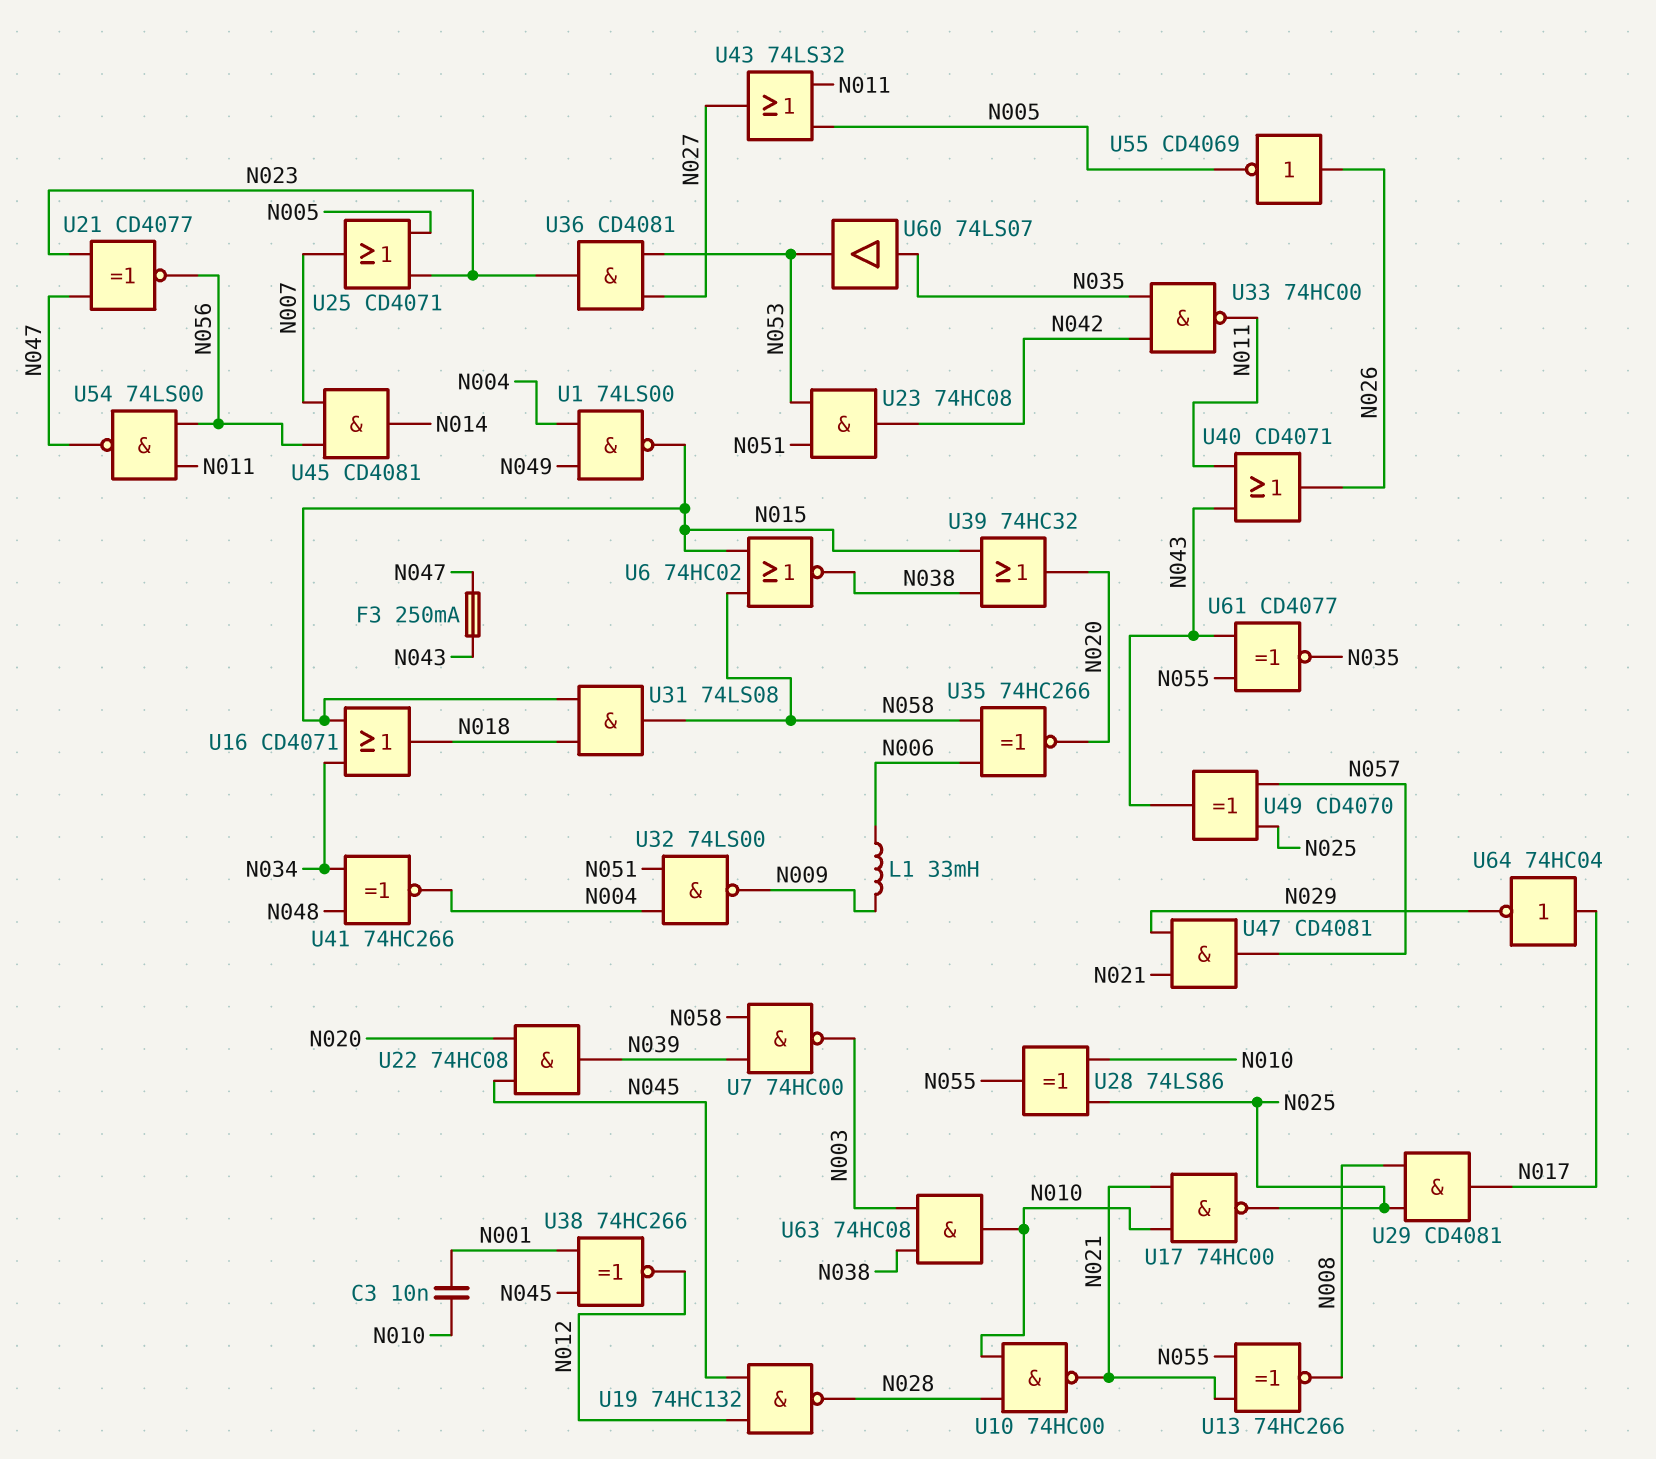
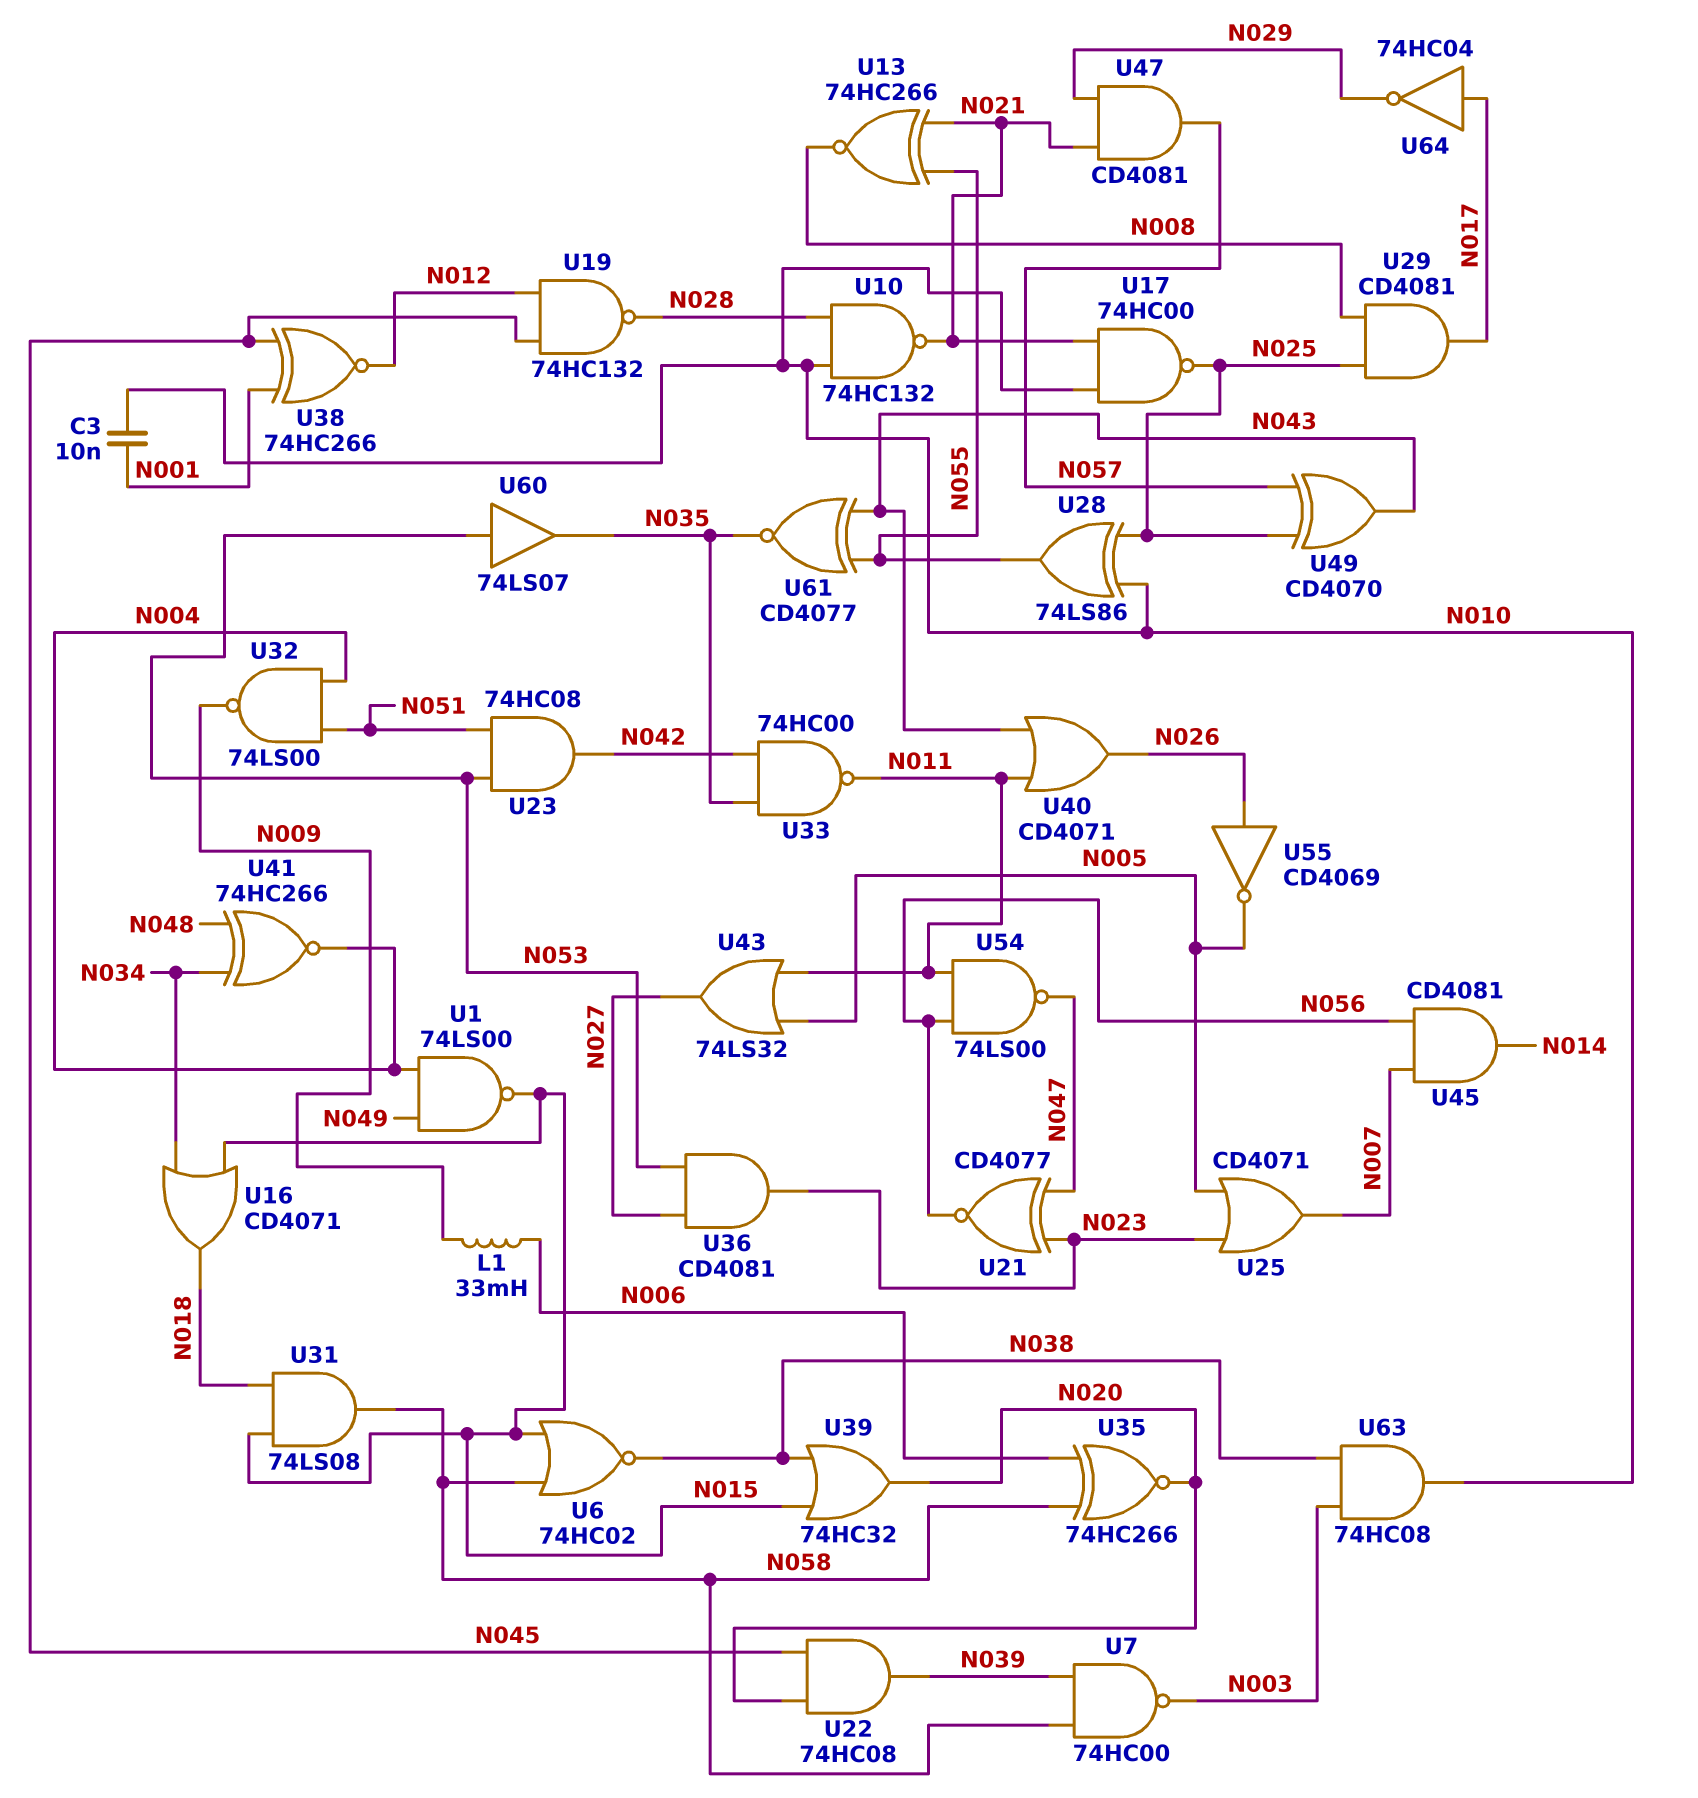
F3: 250mA (N043, N047) -> none
U10: NAND 74HC00 (in N010, in N028, out N021) -> NAND 74HC132 (in N010, in N028, out N021)
U60: buffer 74LS07 (in N035, out N053) -> buffer 74LS07 (in N053, out N035)

